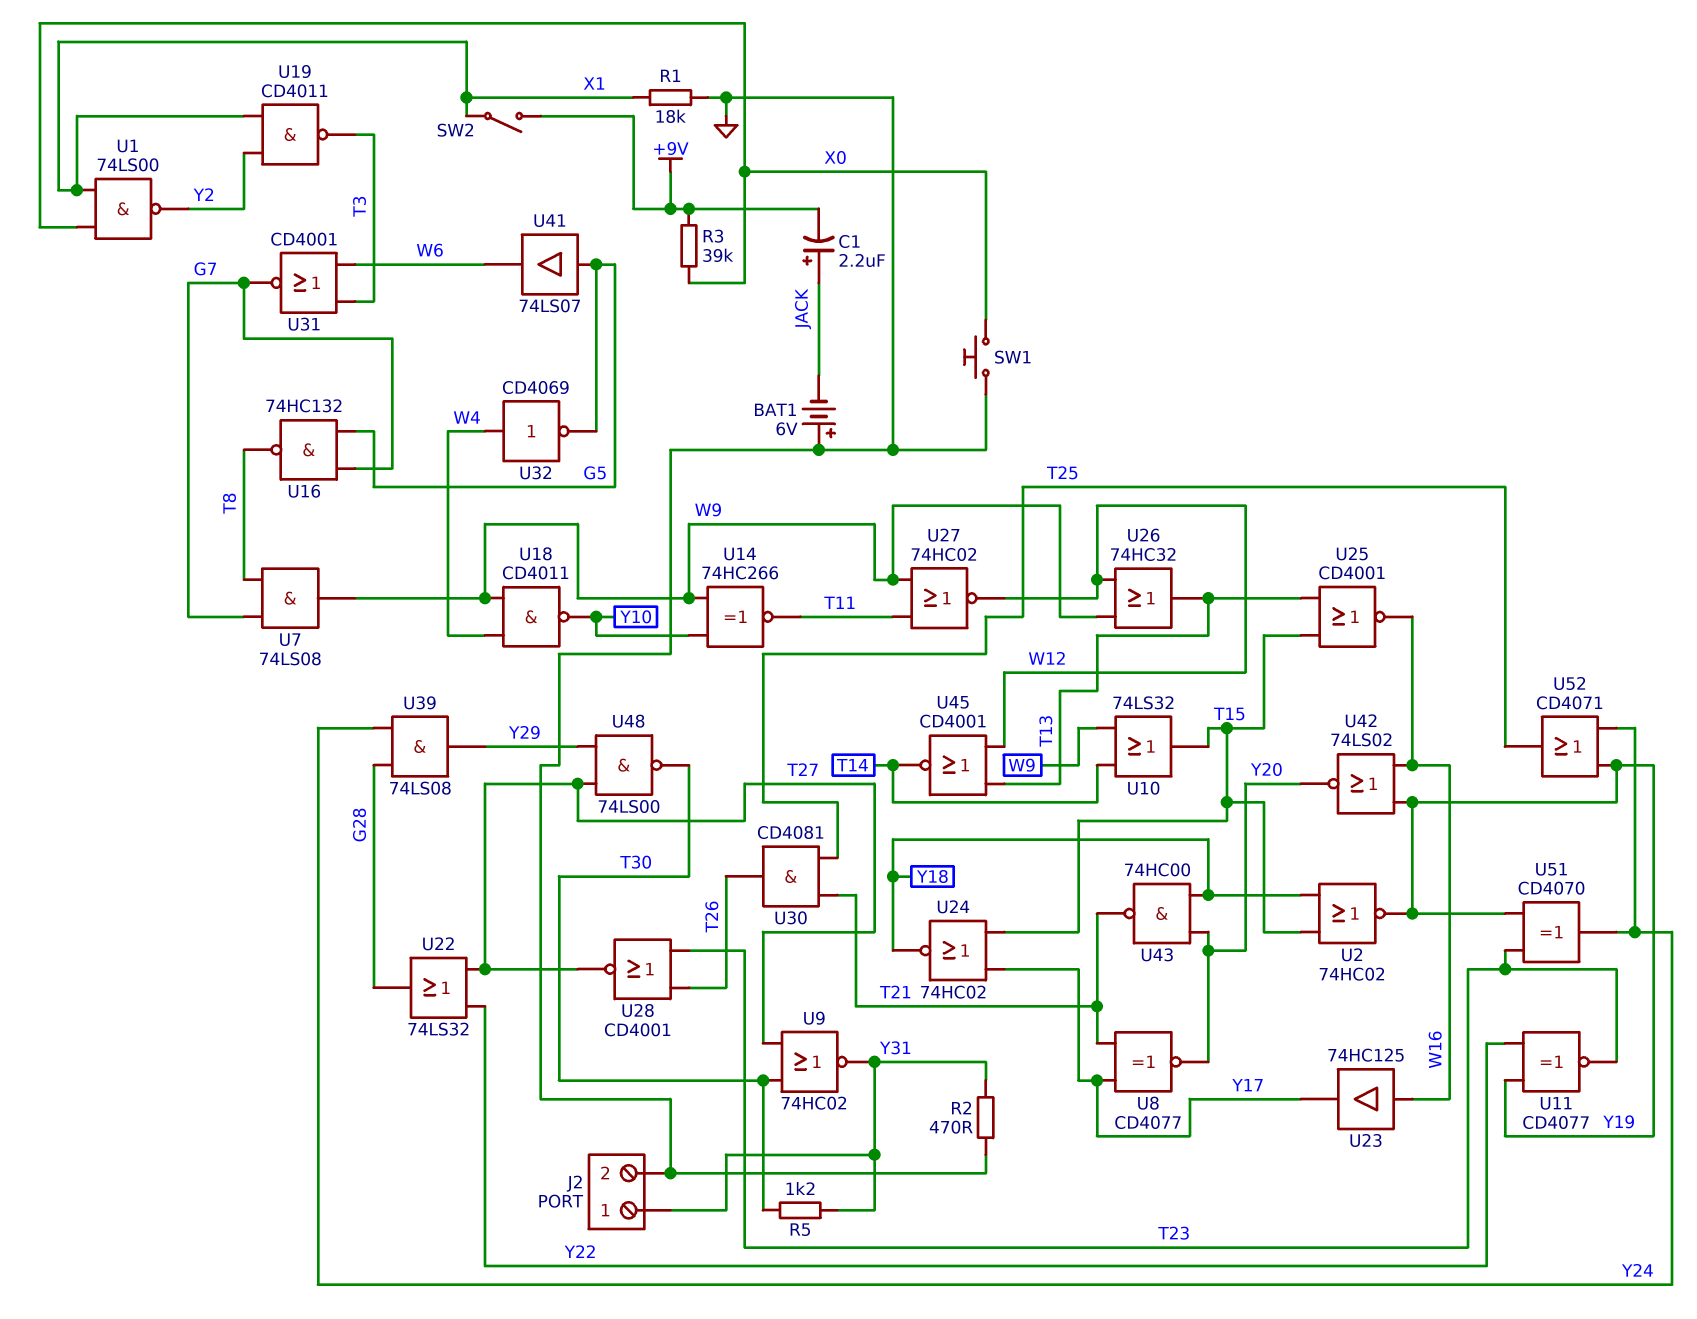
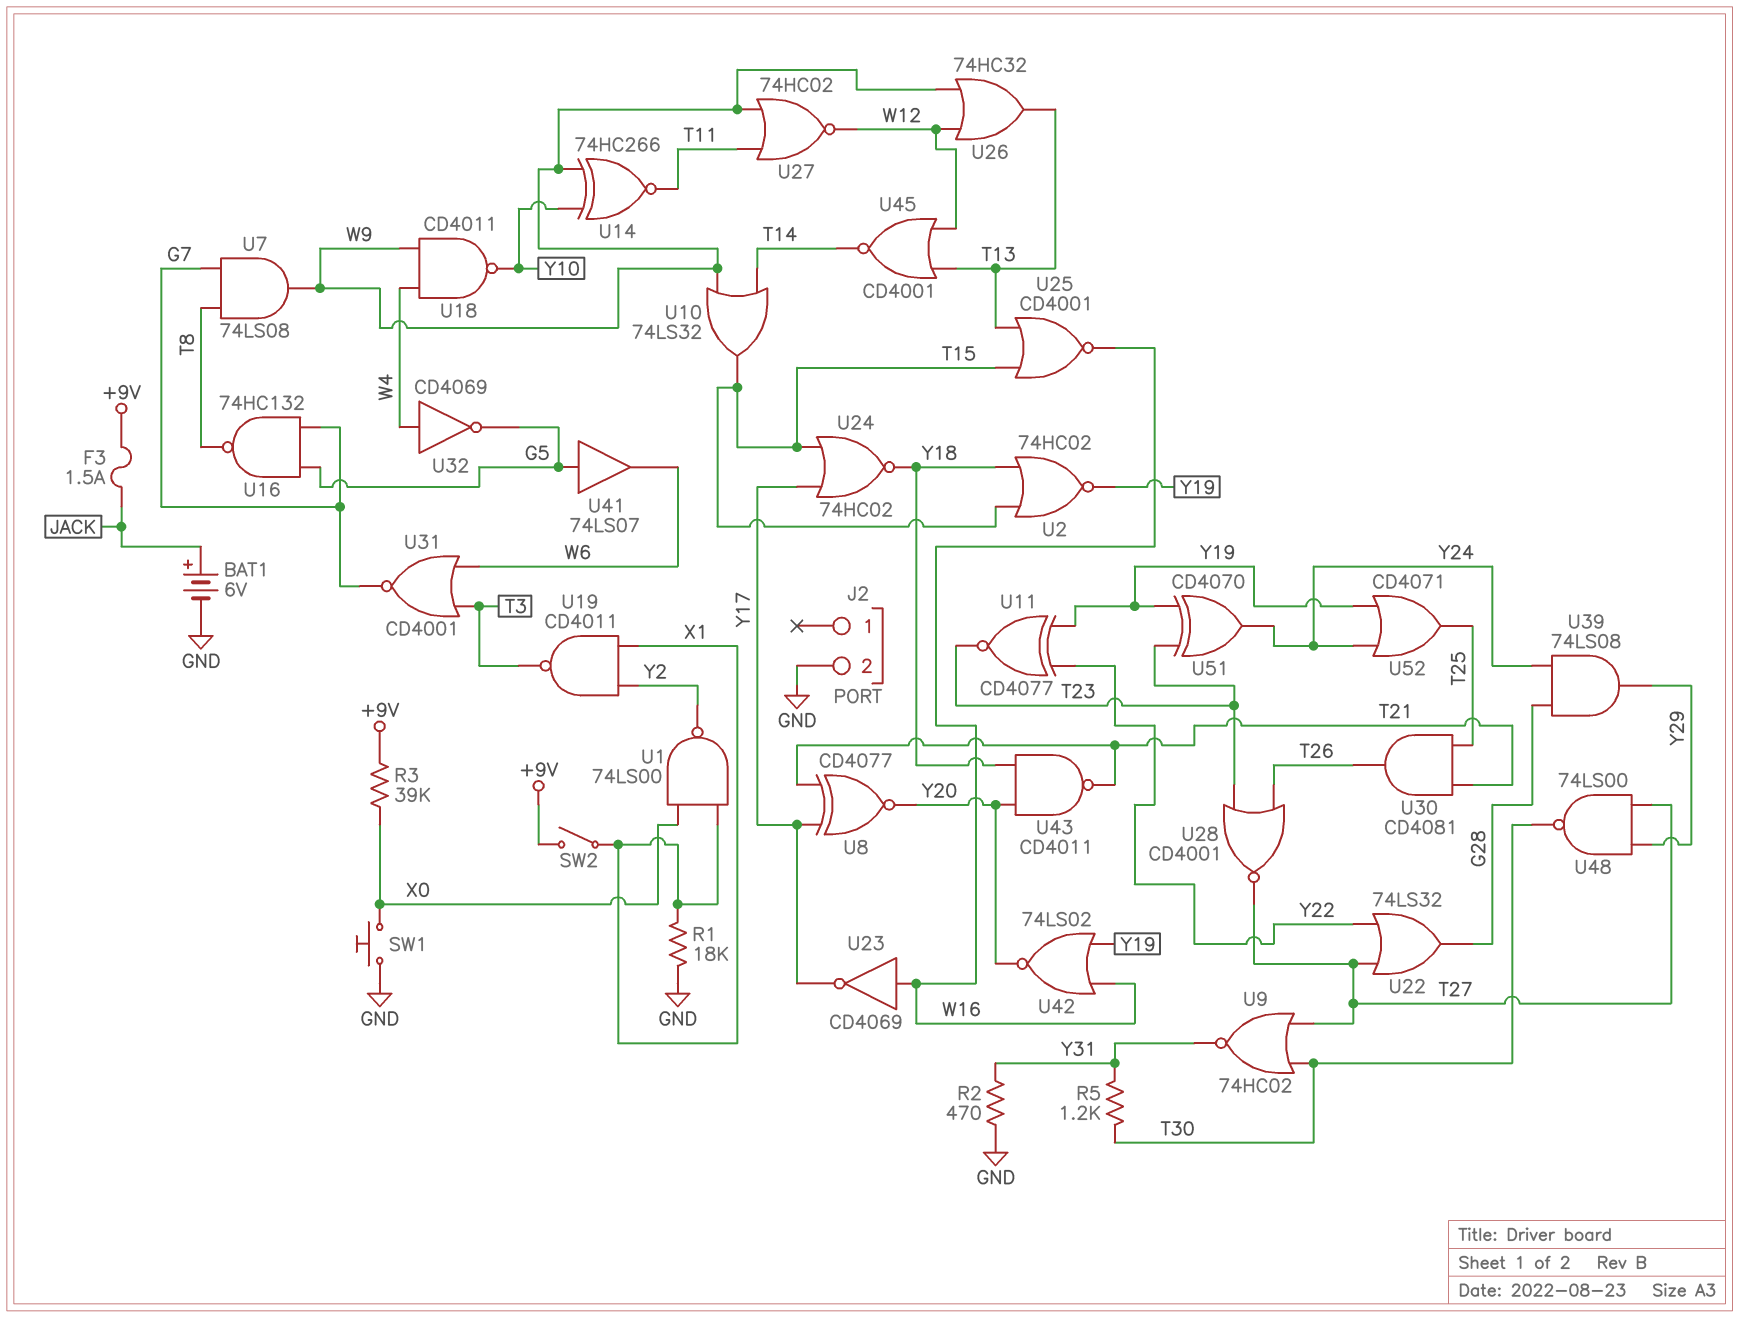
BAT1: 6V (plus GND, minus JACK) -> 6V (plus JACK, minus GND)
C1: 2.2uF (plus JACK, minus +9V) -> none
F3: none -> 1.5A (+9V, JACK)
J2 pin 1: Y31 -> none
U23: buffer 74HC125 (in W16, out Y17) -> NOT CD4069 (in W16, out Y17)
U43: NAND 74HC00 (in Y18, in Y20, out T21) -> NAND CD4011 (in Y18, in Y20, out T21)

